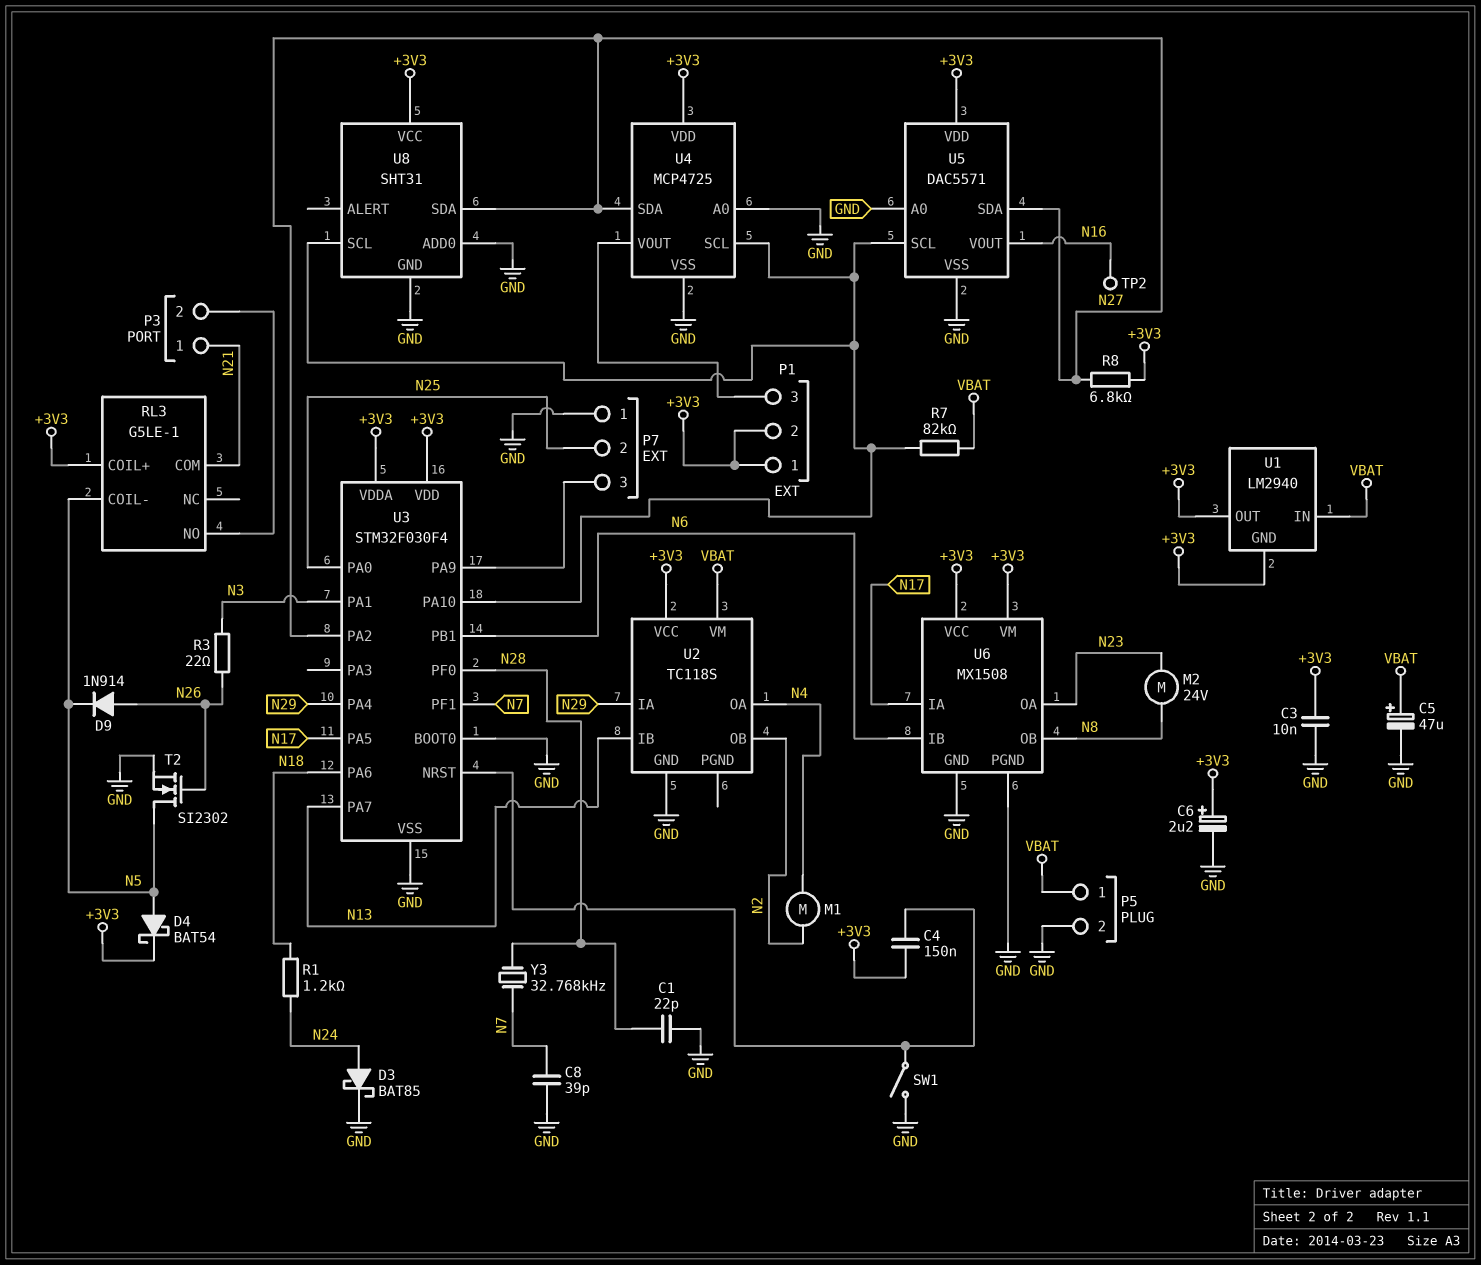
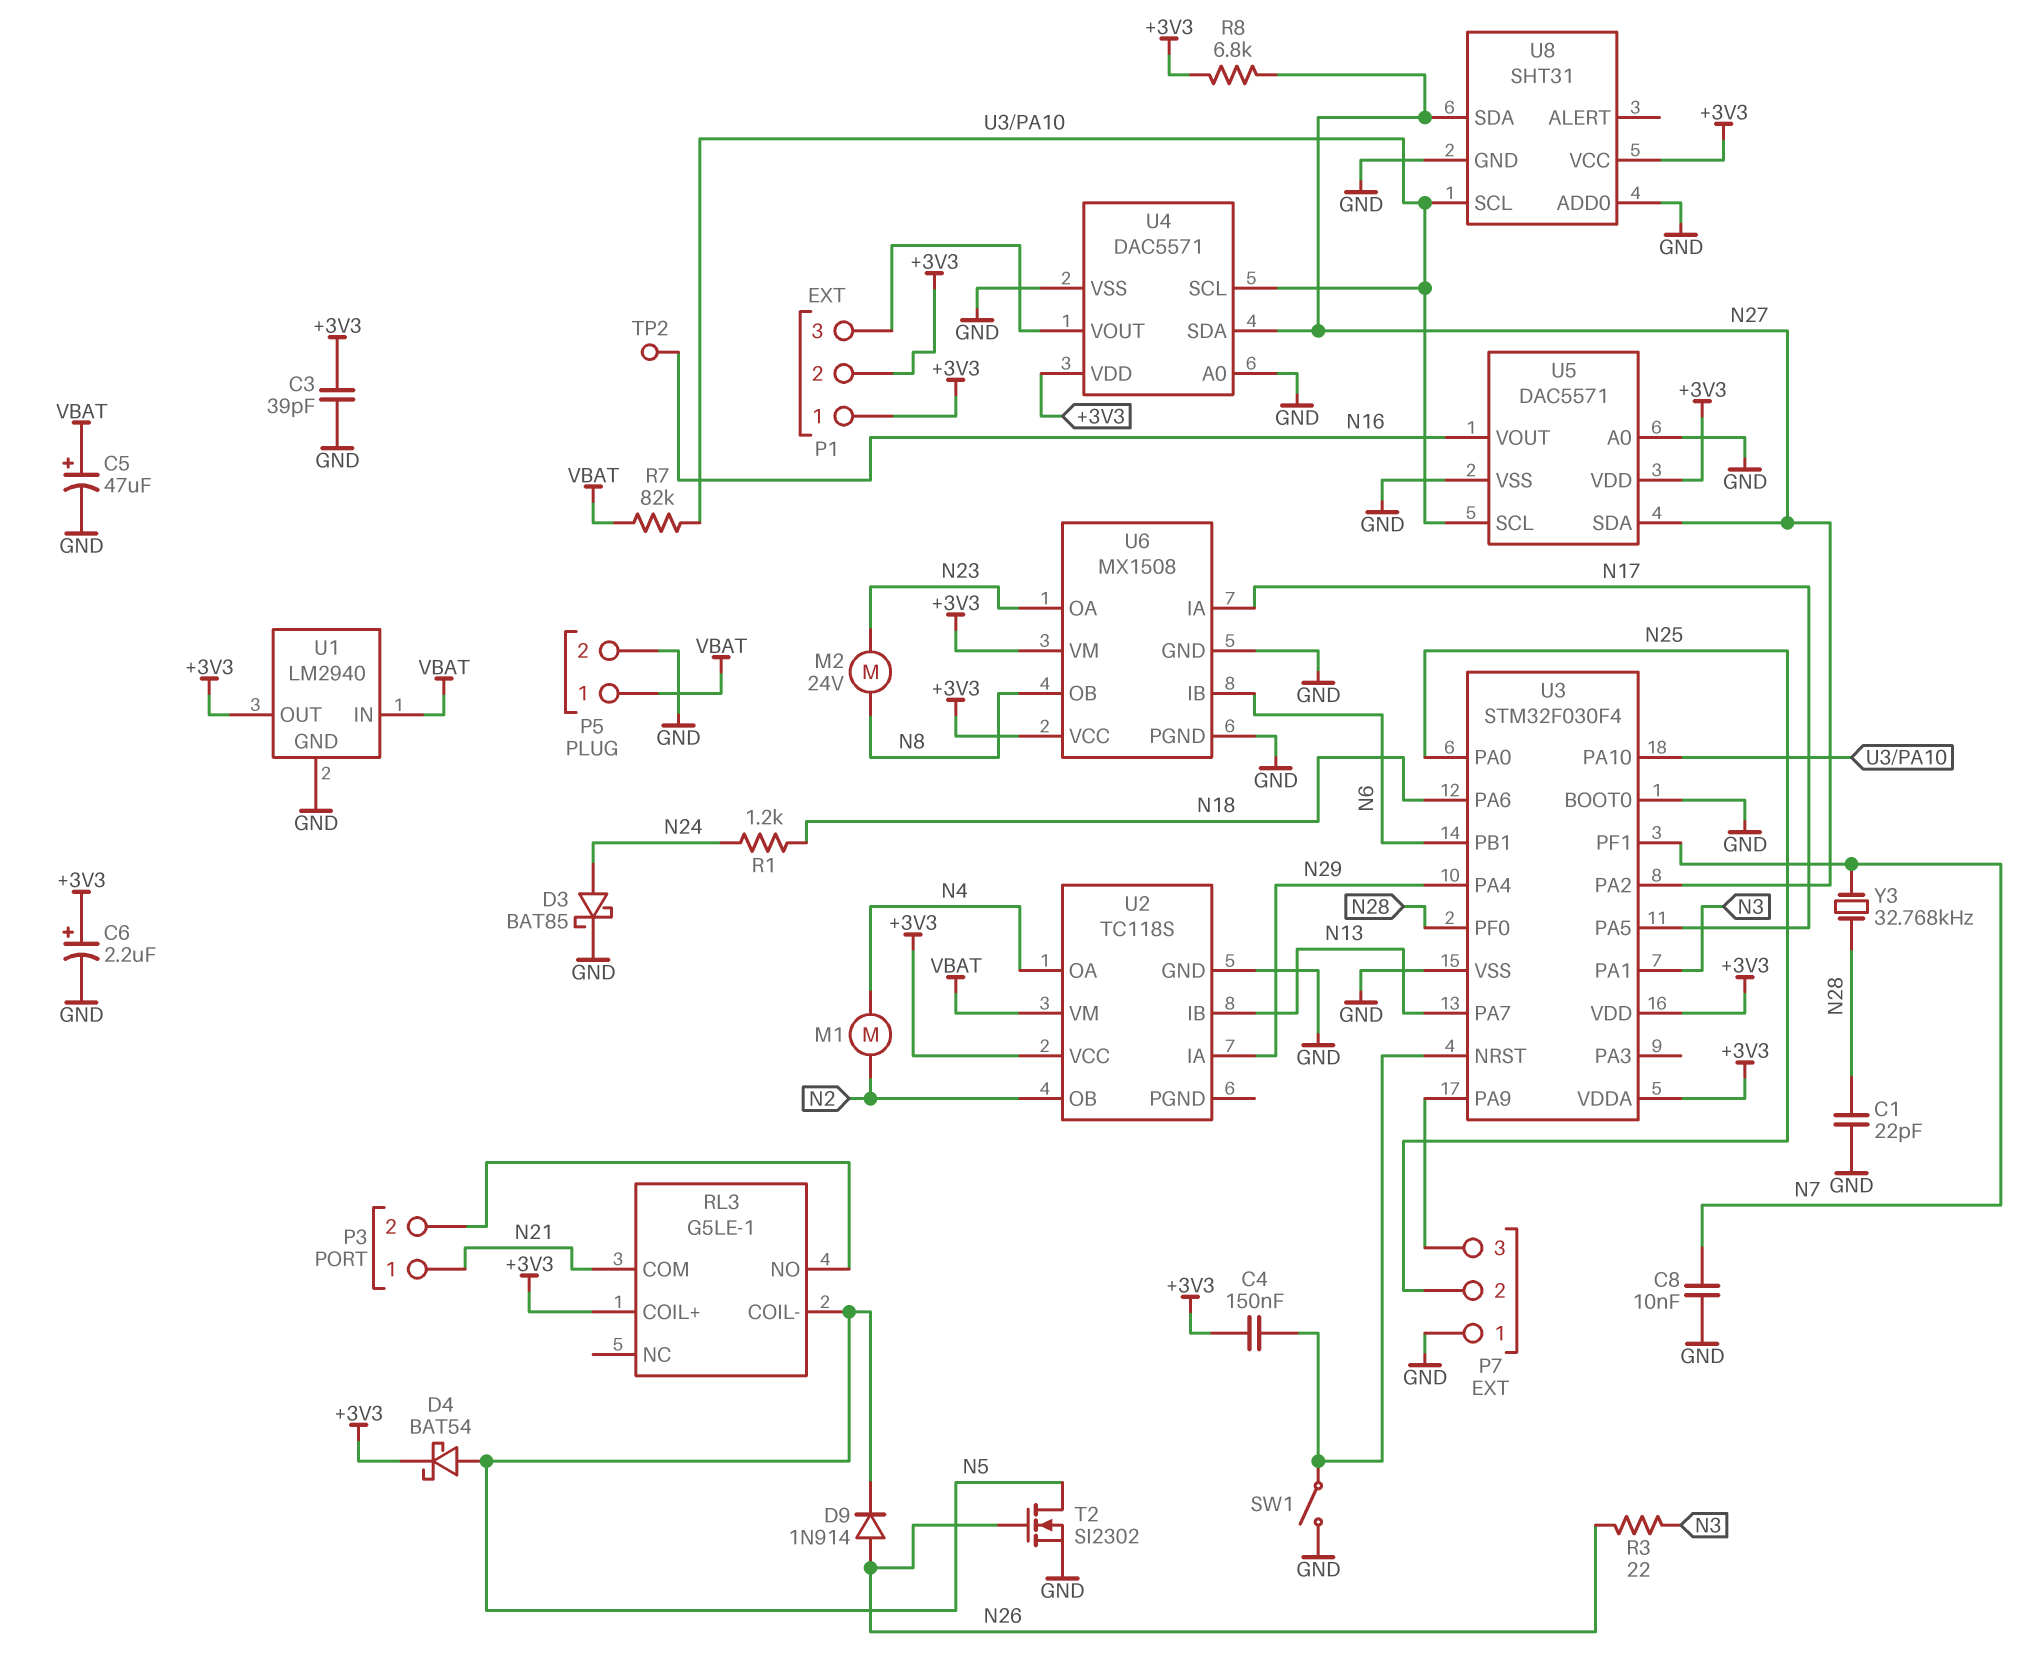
C3: 10nF (+3V3, GND) -> 39pF (+3V3, GND)
C8: 39pF (GND, N7) -> 10nF (GND, N7)
U1 pin GND: +3V3 -> GND
U4: MCP4725 -> DAC5571

